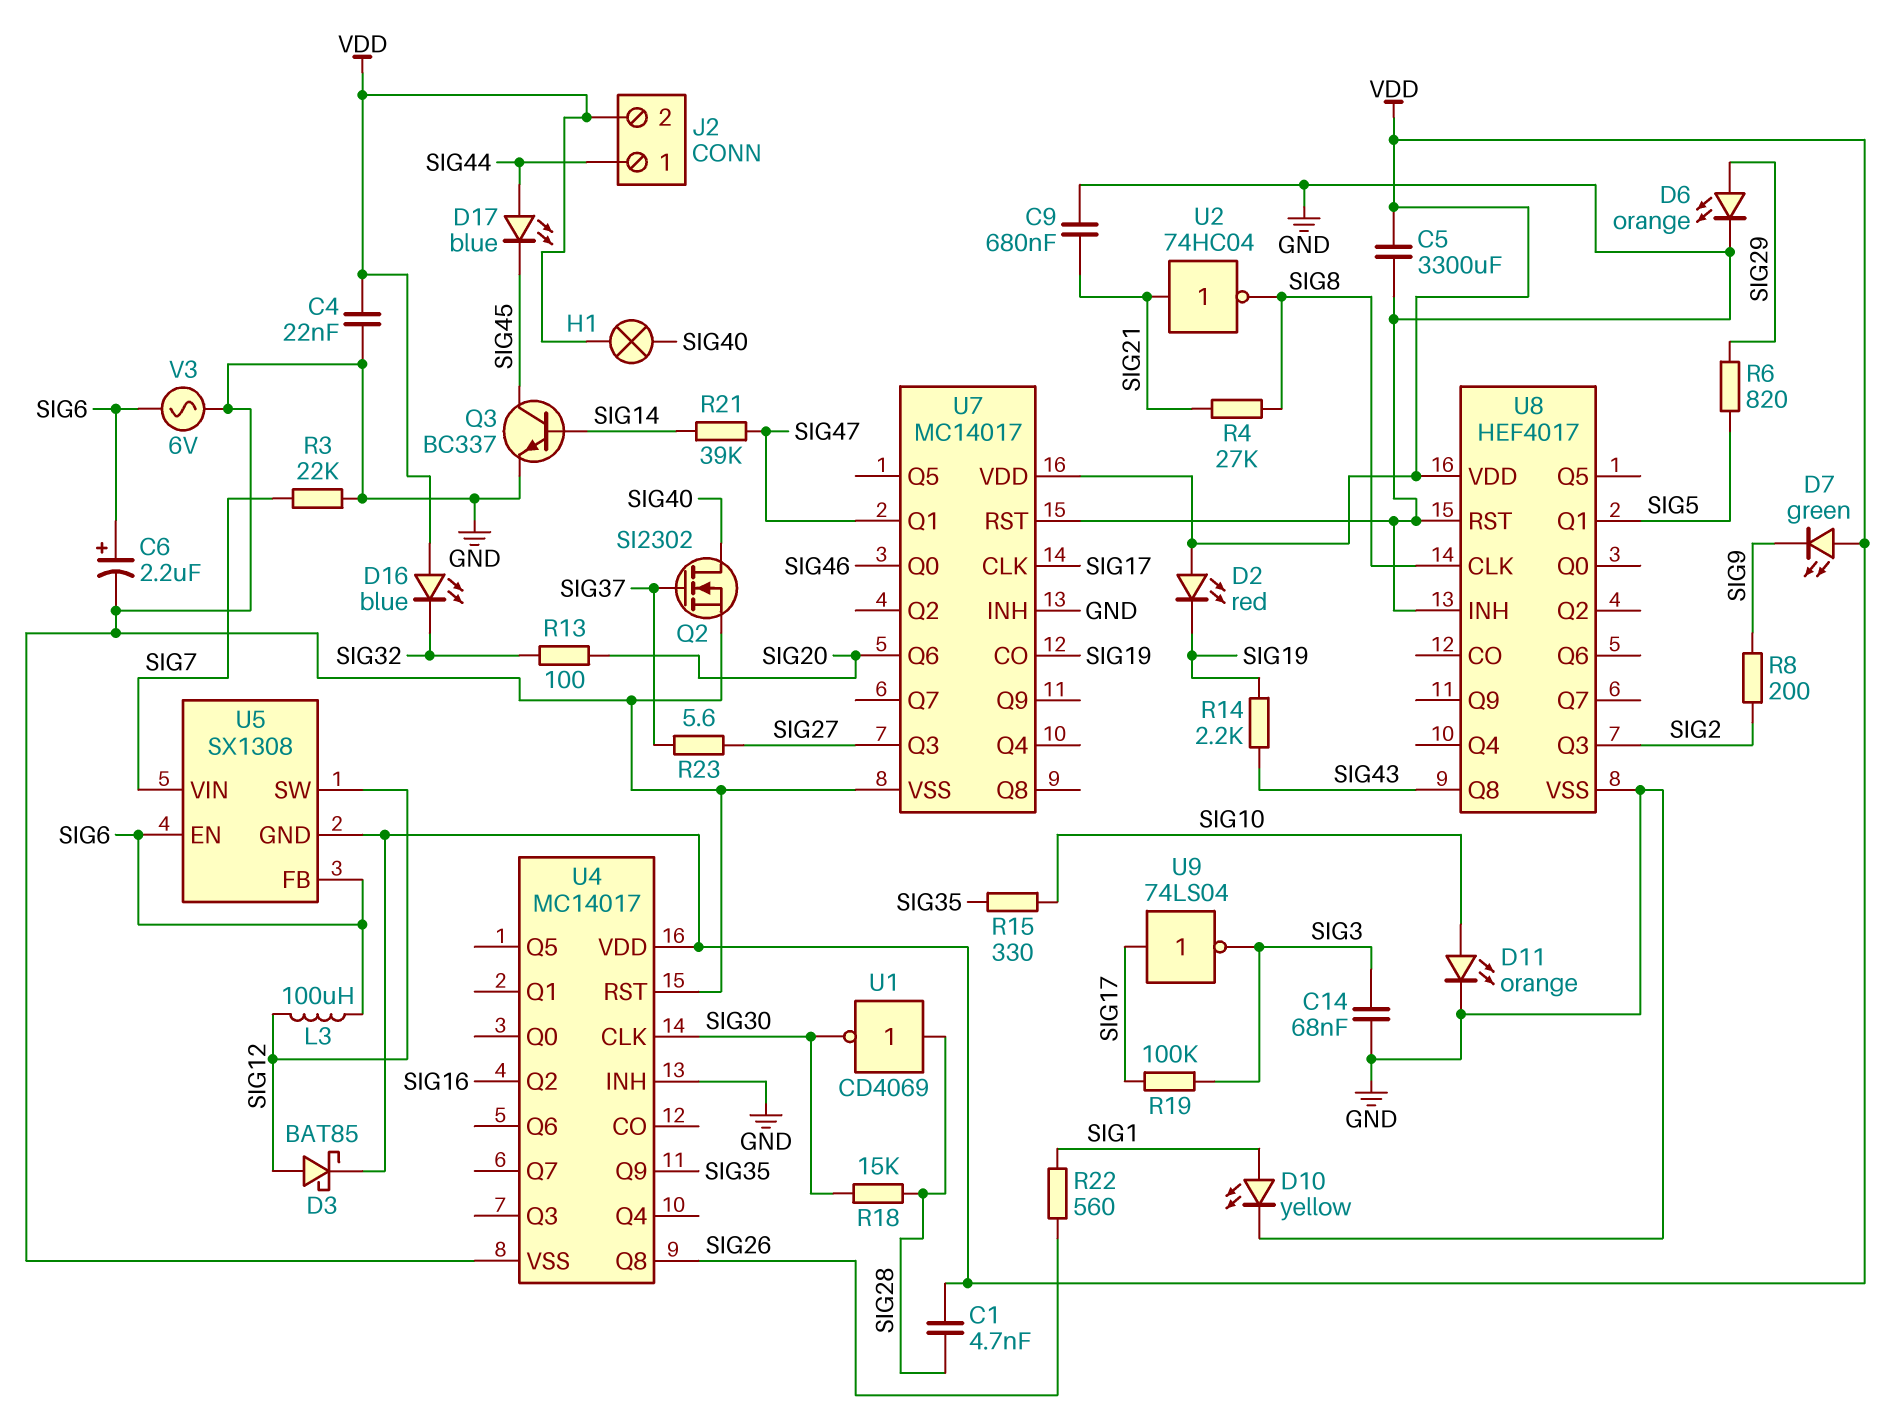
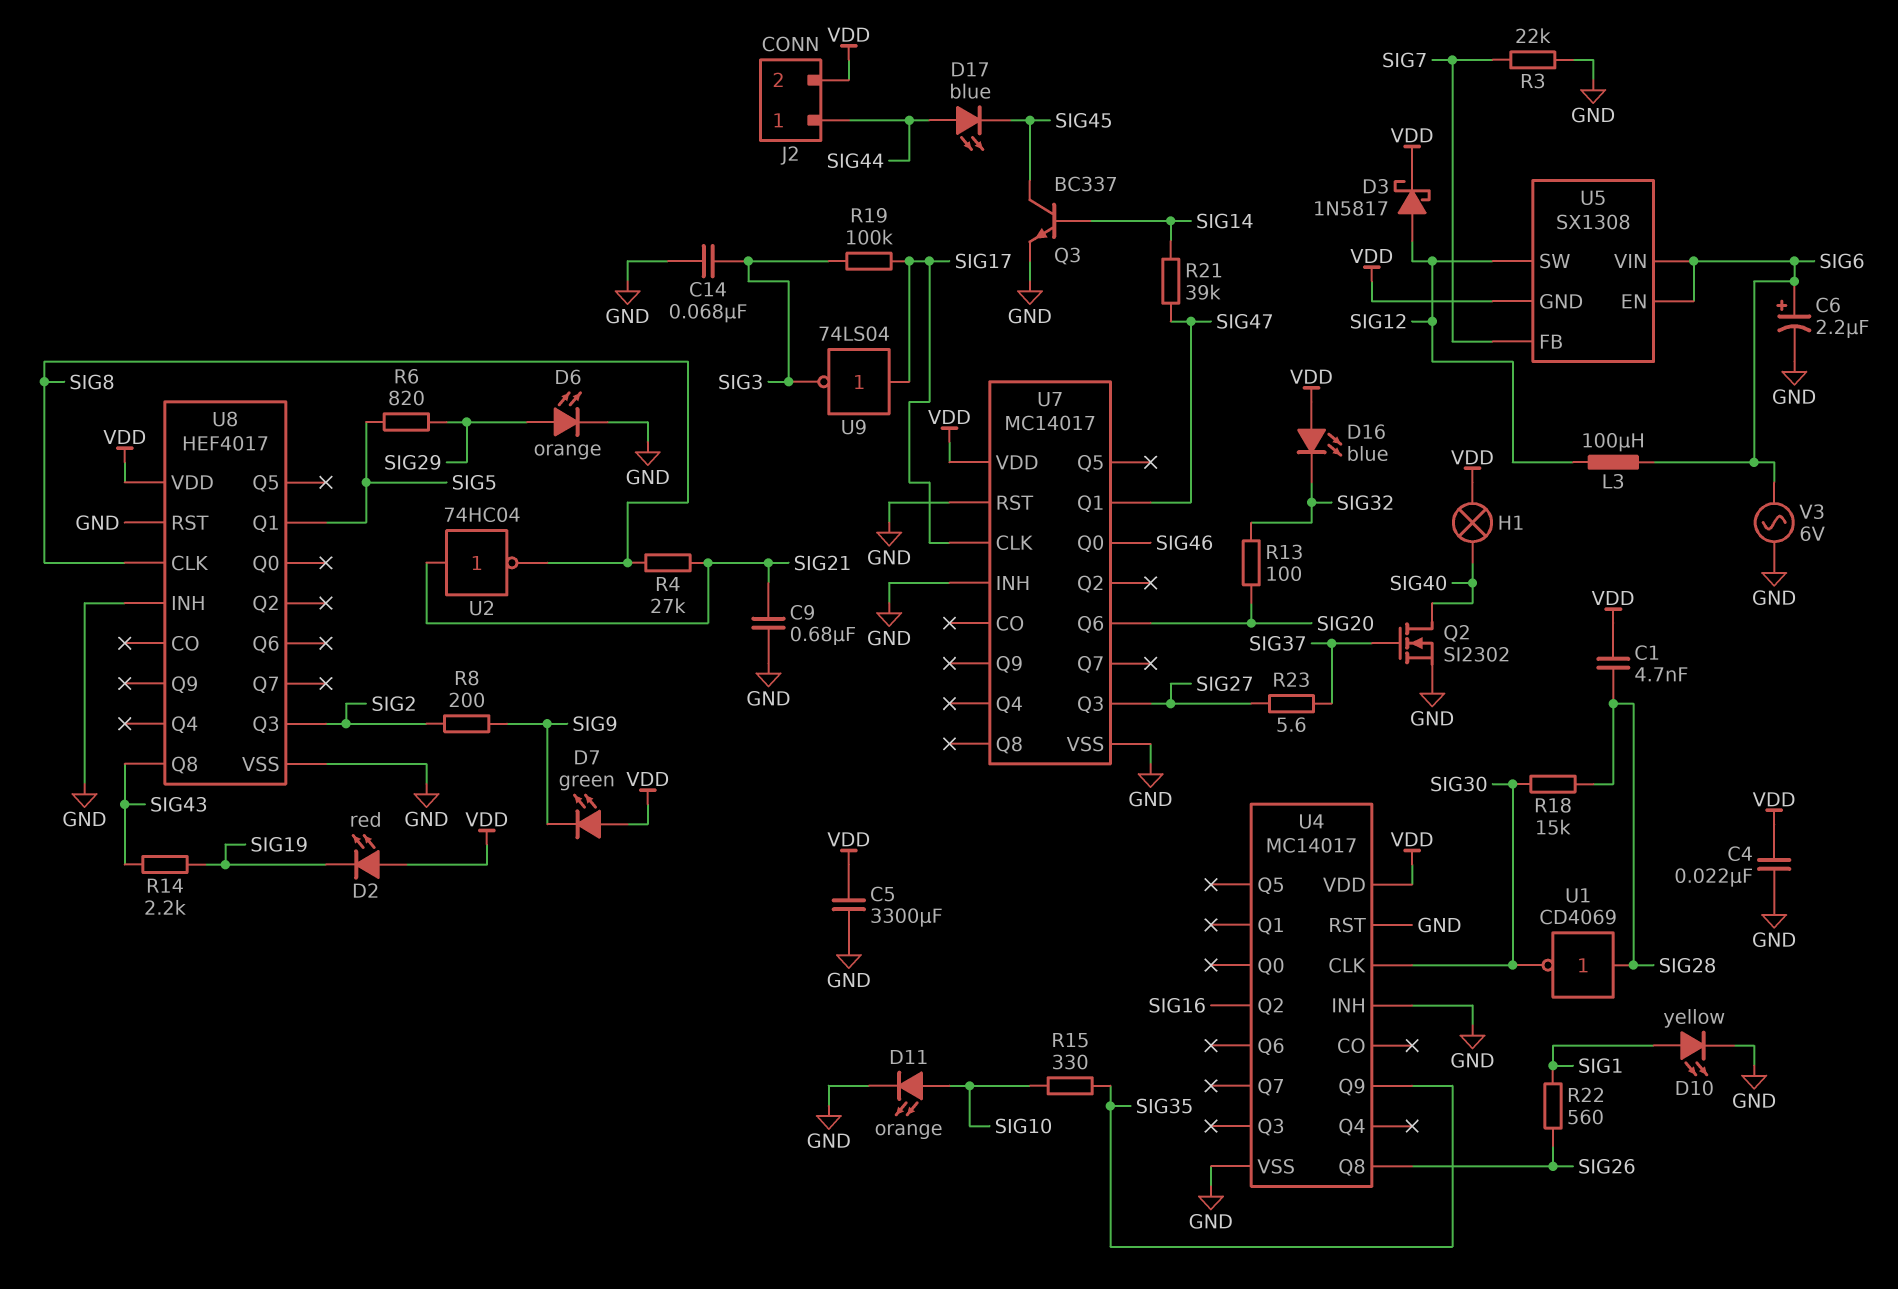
D3: schottky BAT85 (A SIG12, K VDD) -> schottky 1N5817 (A SIG12, K VDD)
U5 pin FB: SIG6 -> SIG7
U5 pin VIN: SIG7 -> SIG6
U7 pin CO: SIG19 -> none

